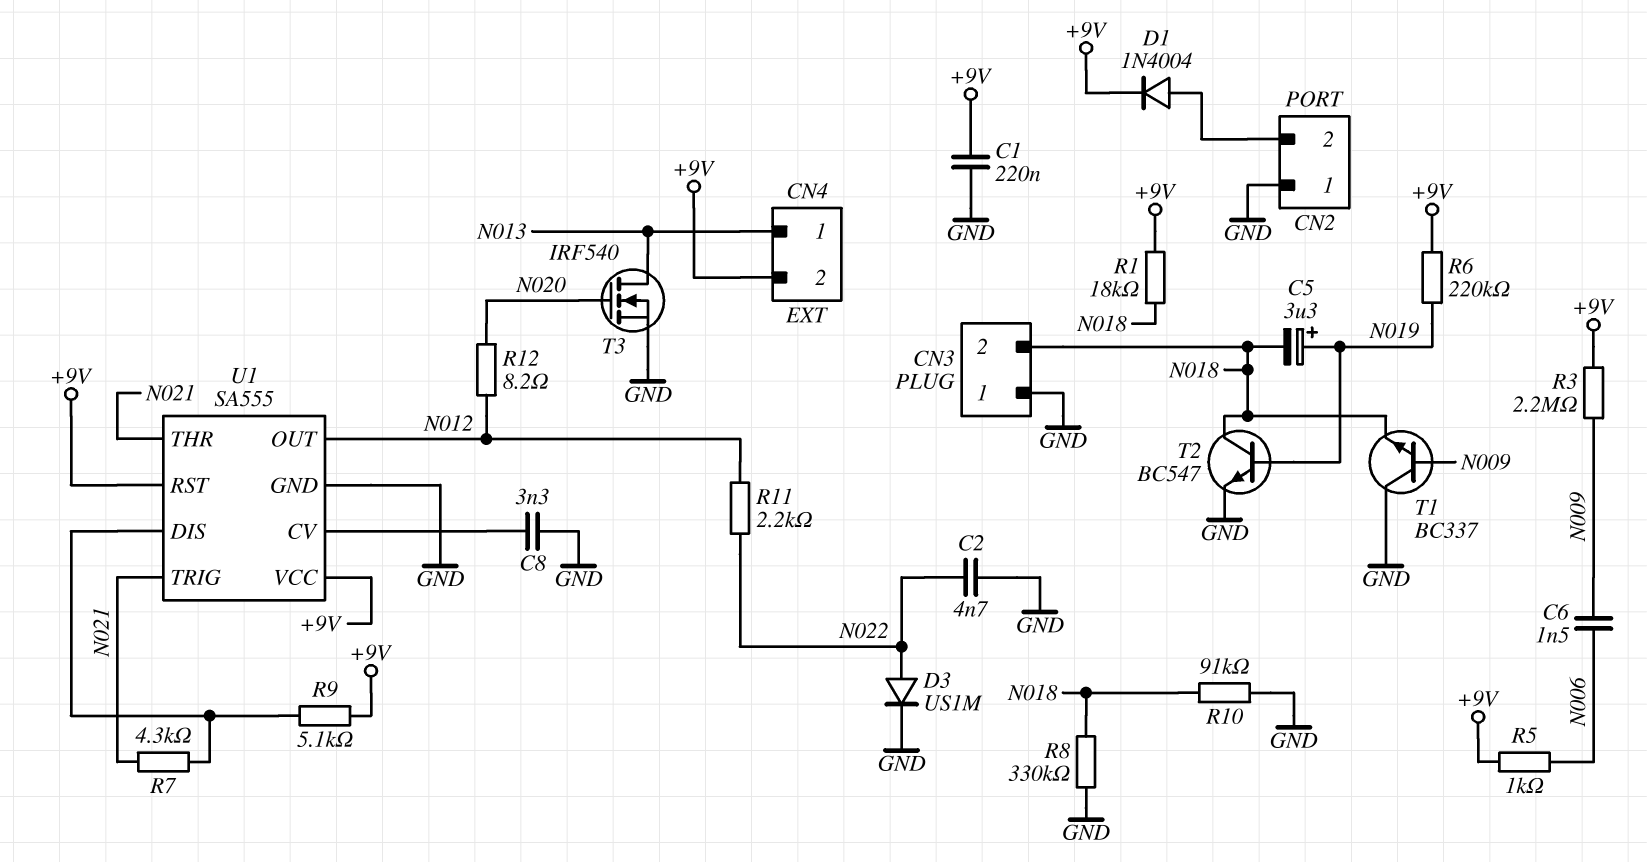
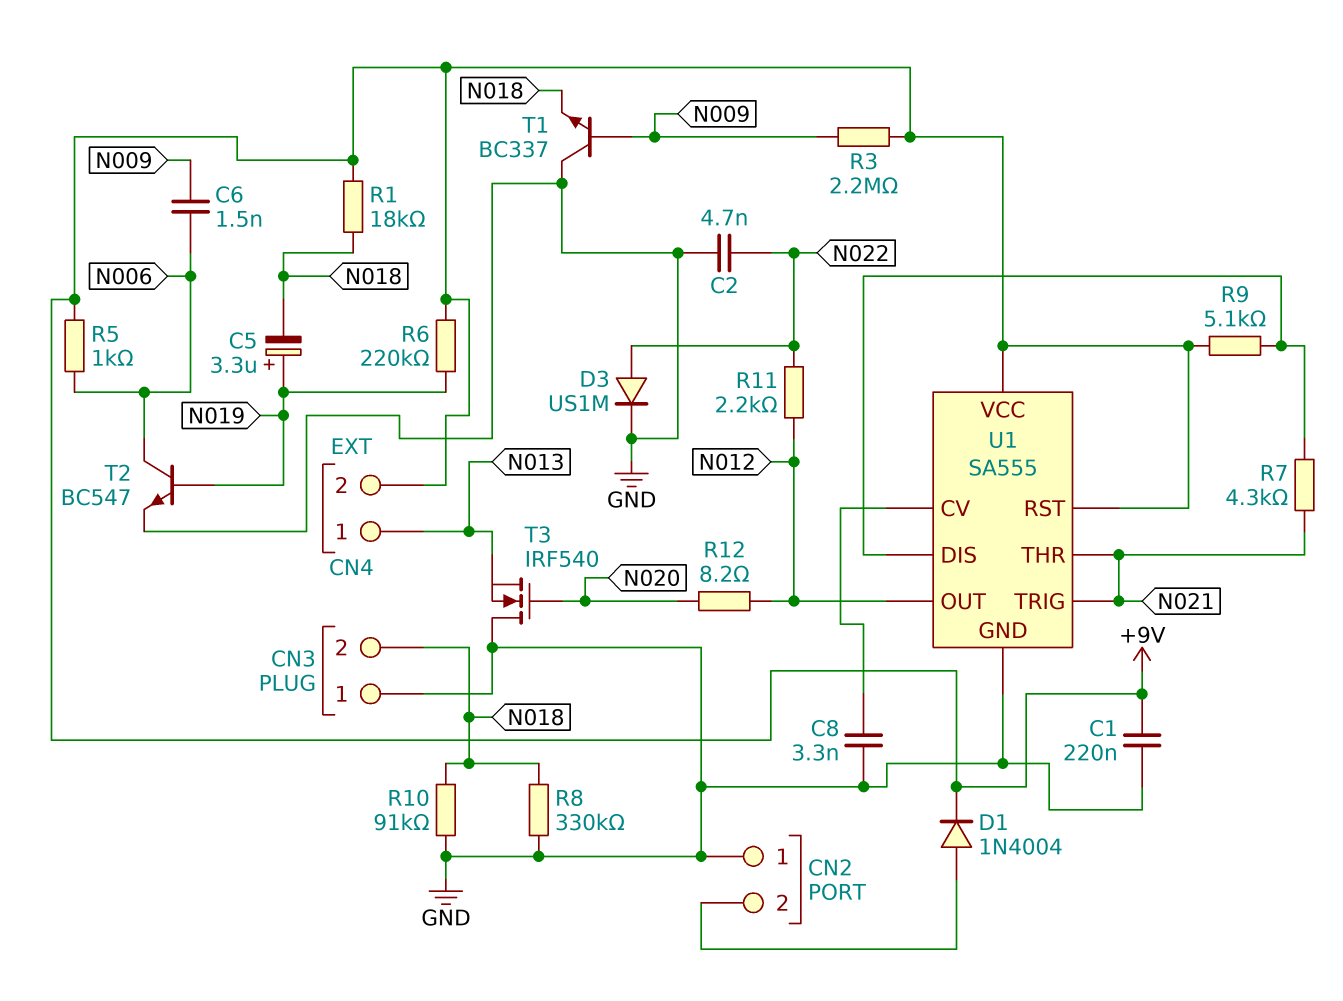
T2: NPN BC547 (B N019, C N018, E GND) -> NPN BC547 (B N019, C N006, E GND)
T3: NMOS IRF540 (G N020, D N013, S GND) -> NMOS IRF540 (G N020, D GND, S N013)

